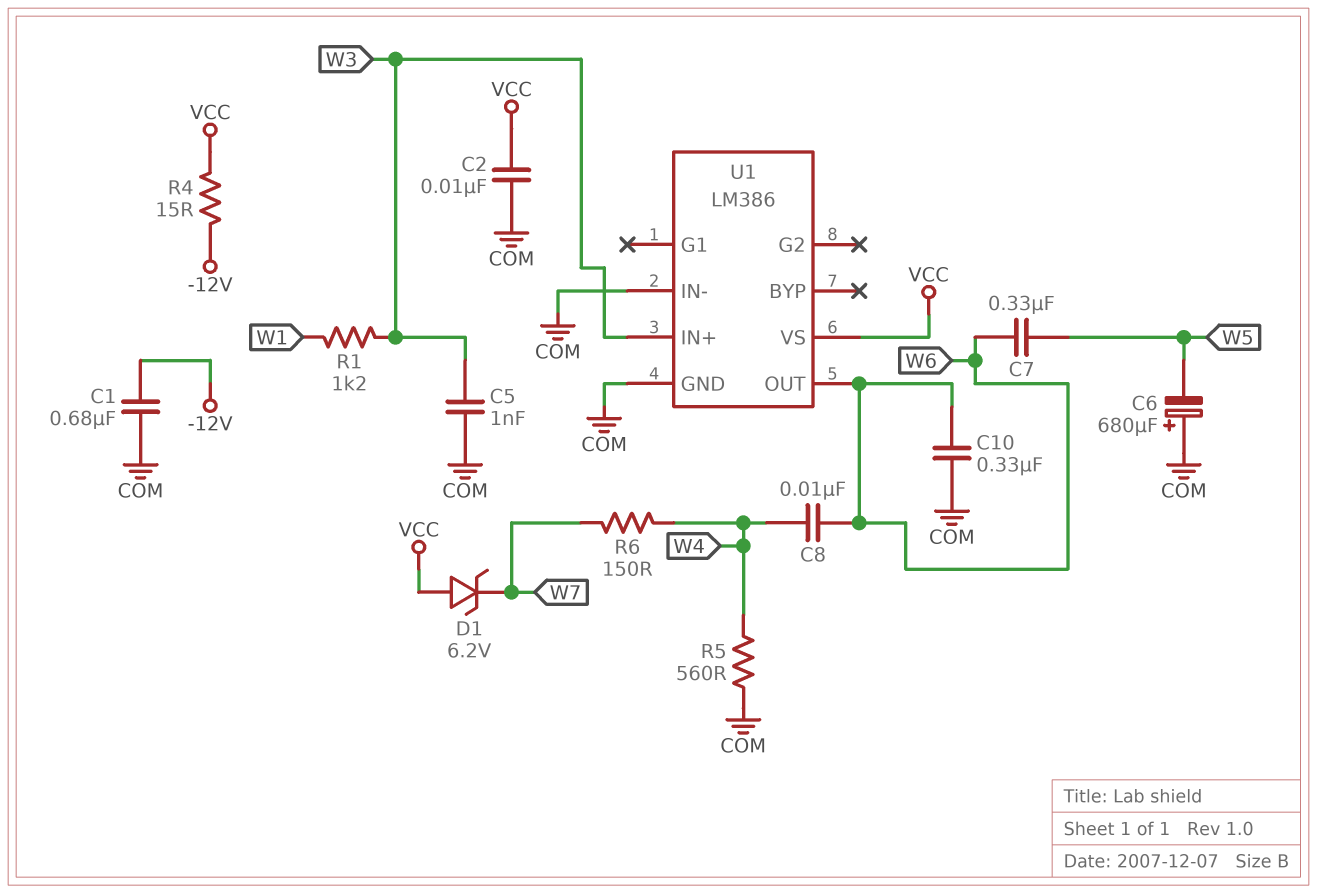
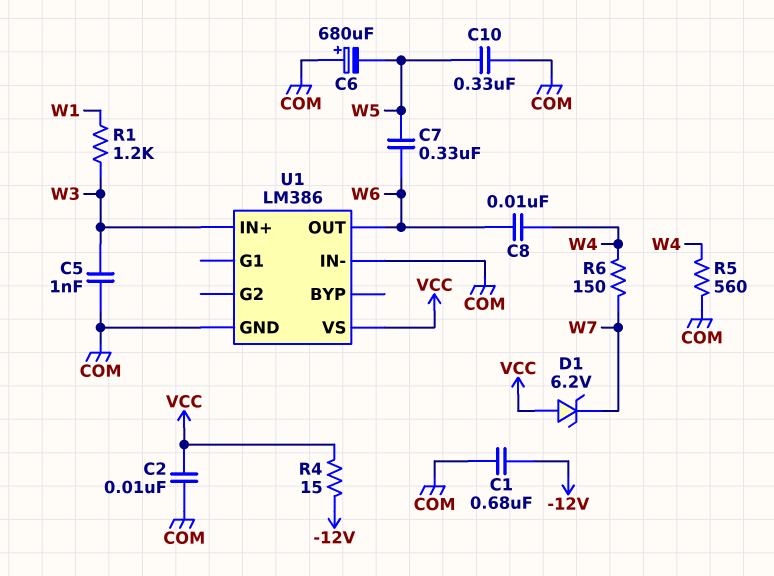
C10: 330nF (COM, W6) -> 330nF (COM, W5)

